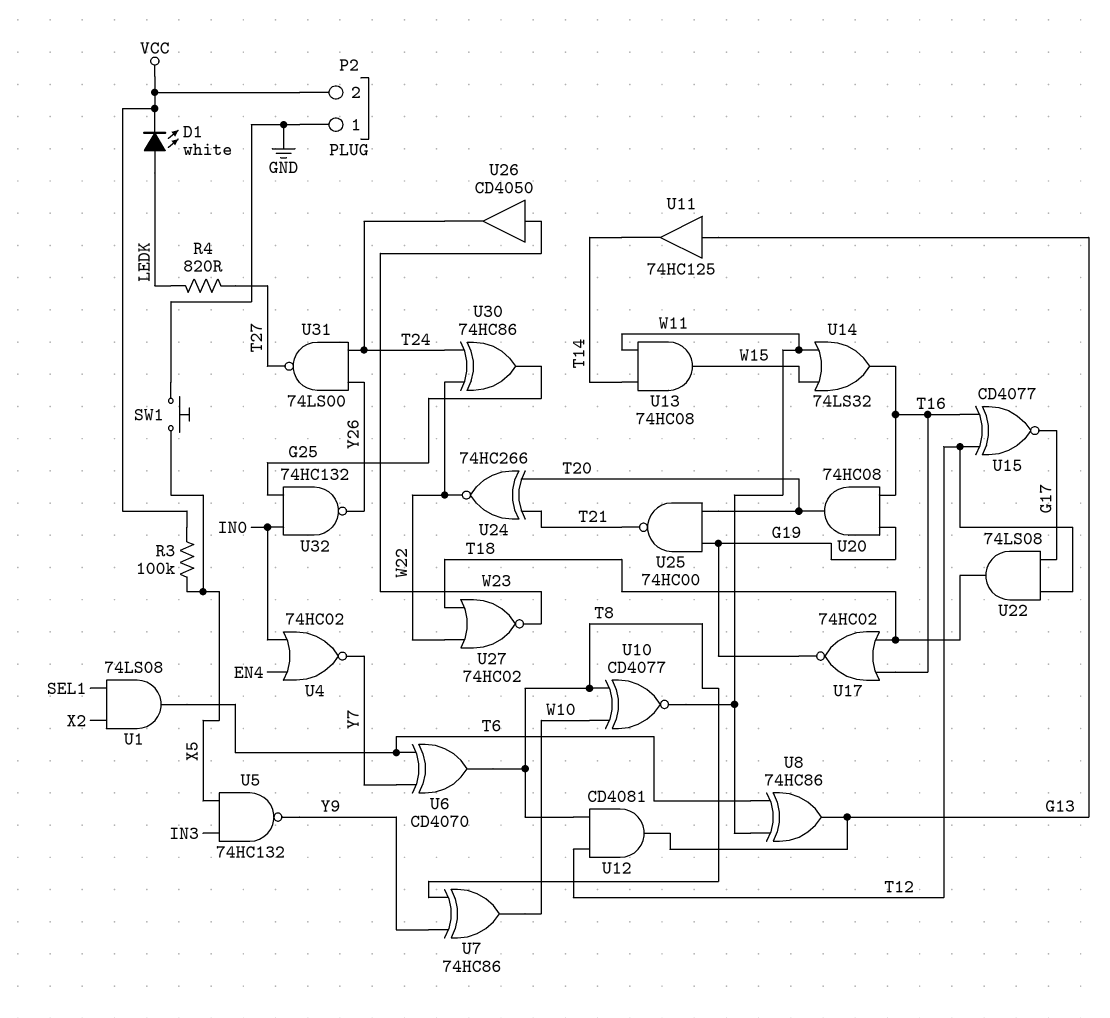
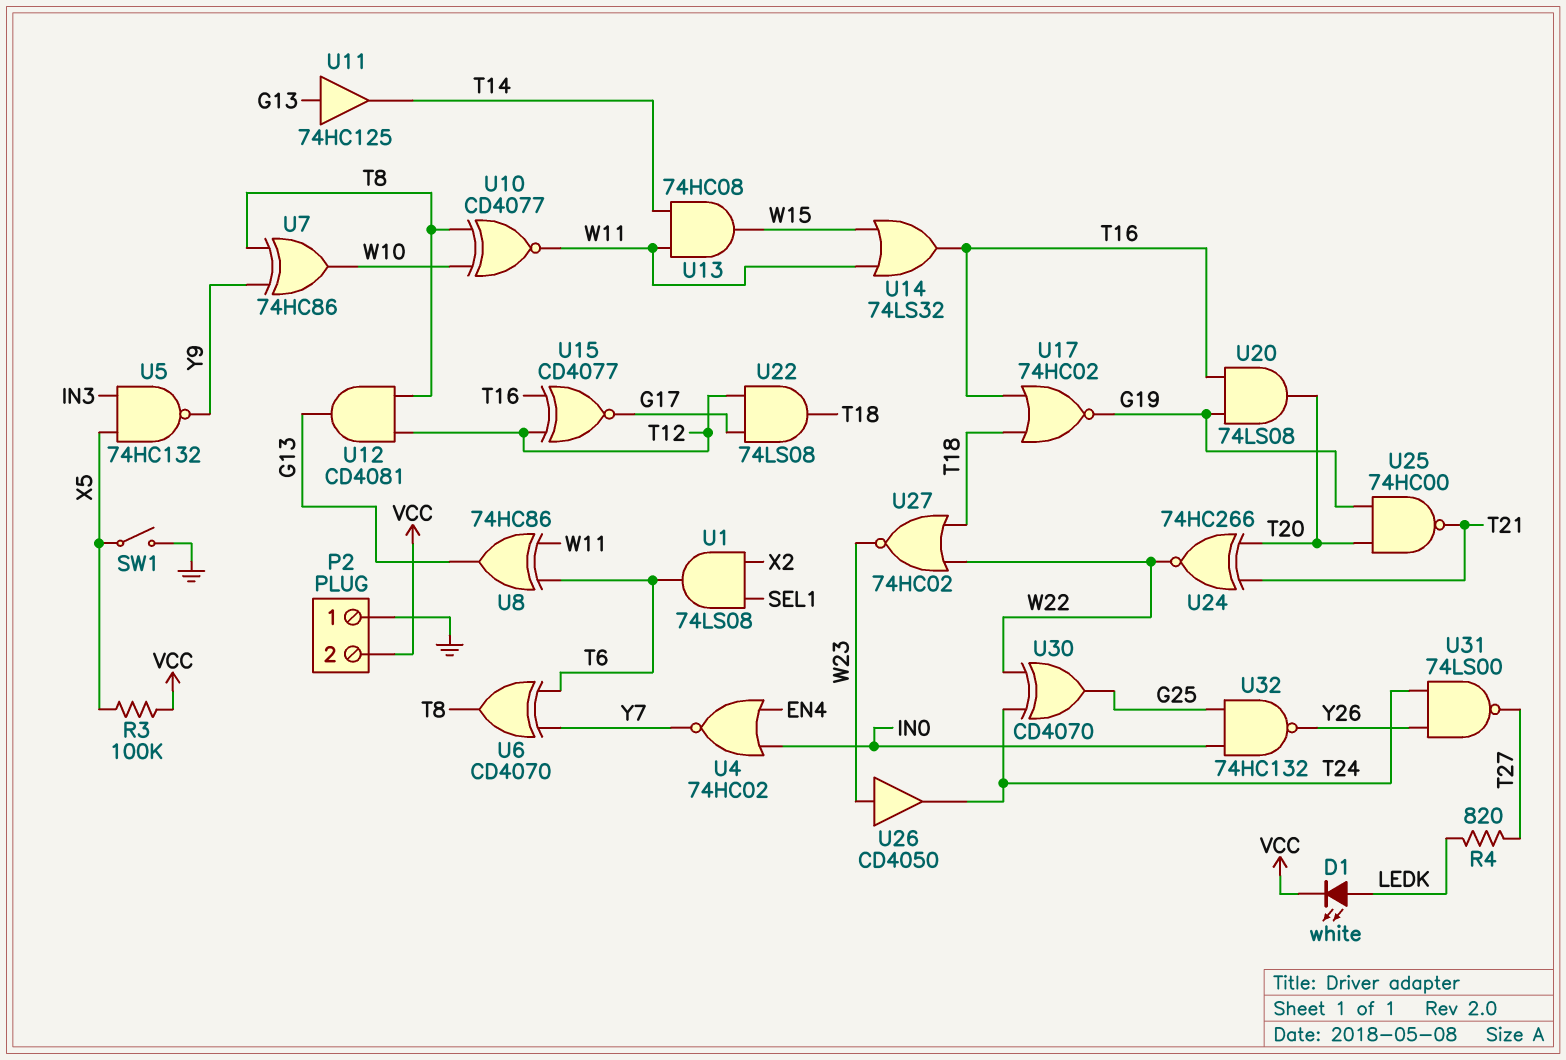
SW1: button (GND, X5) -> switch (GND, X5)
U20: AND 74HC08 (in G19, in T16, out T20) -> AND 74LS08 (in G19, in T16, out T20)
U30: XOR 74HC86 (in T24, in W22, out G25) -> XOR CD4070 (in T24, in W22, out G25)

